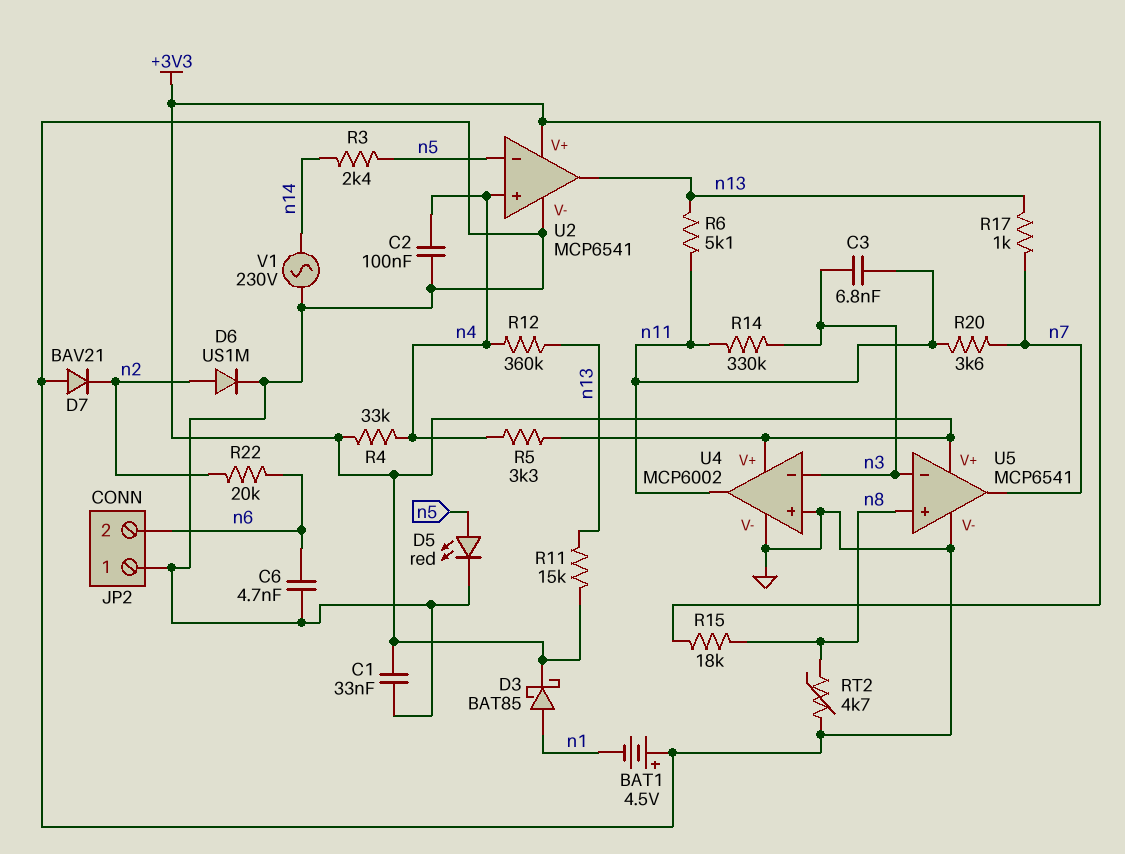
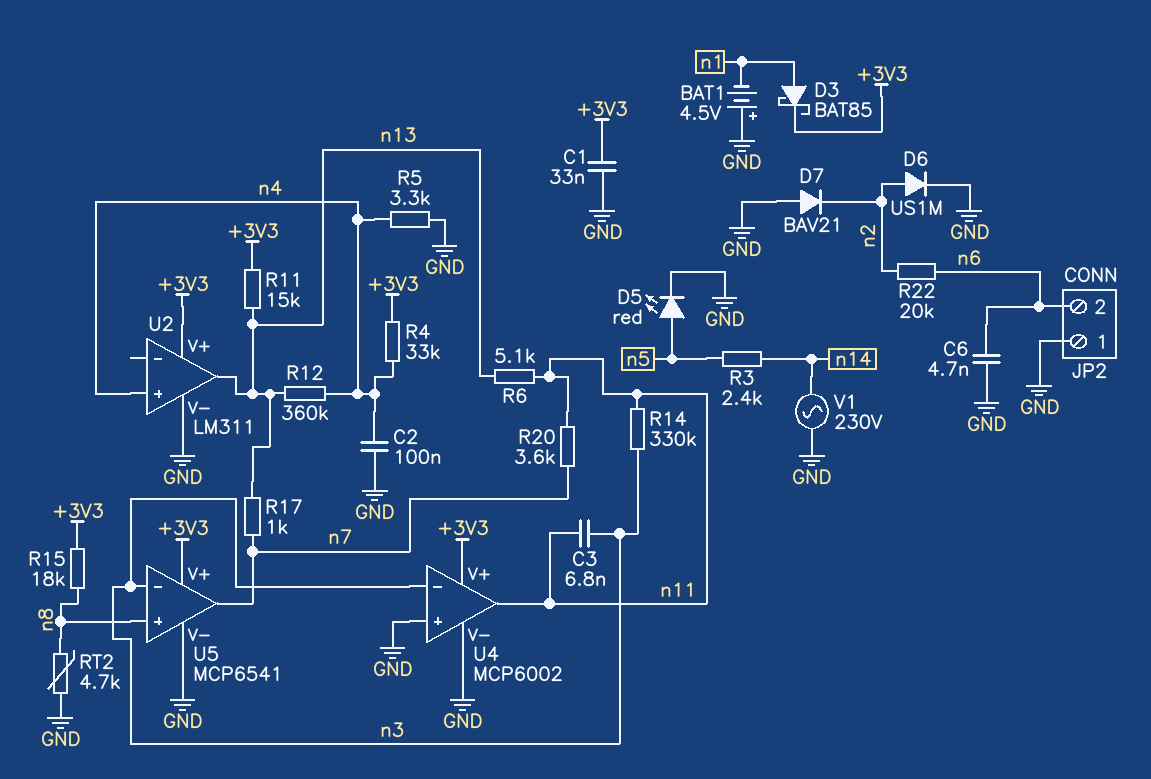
R5: 3.3k (+3V3, n4) -> 3.3k (GND, n4)
U2: MCP6541 -> LM311
U2 pin in-: n5 -> none

